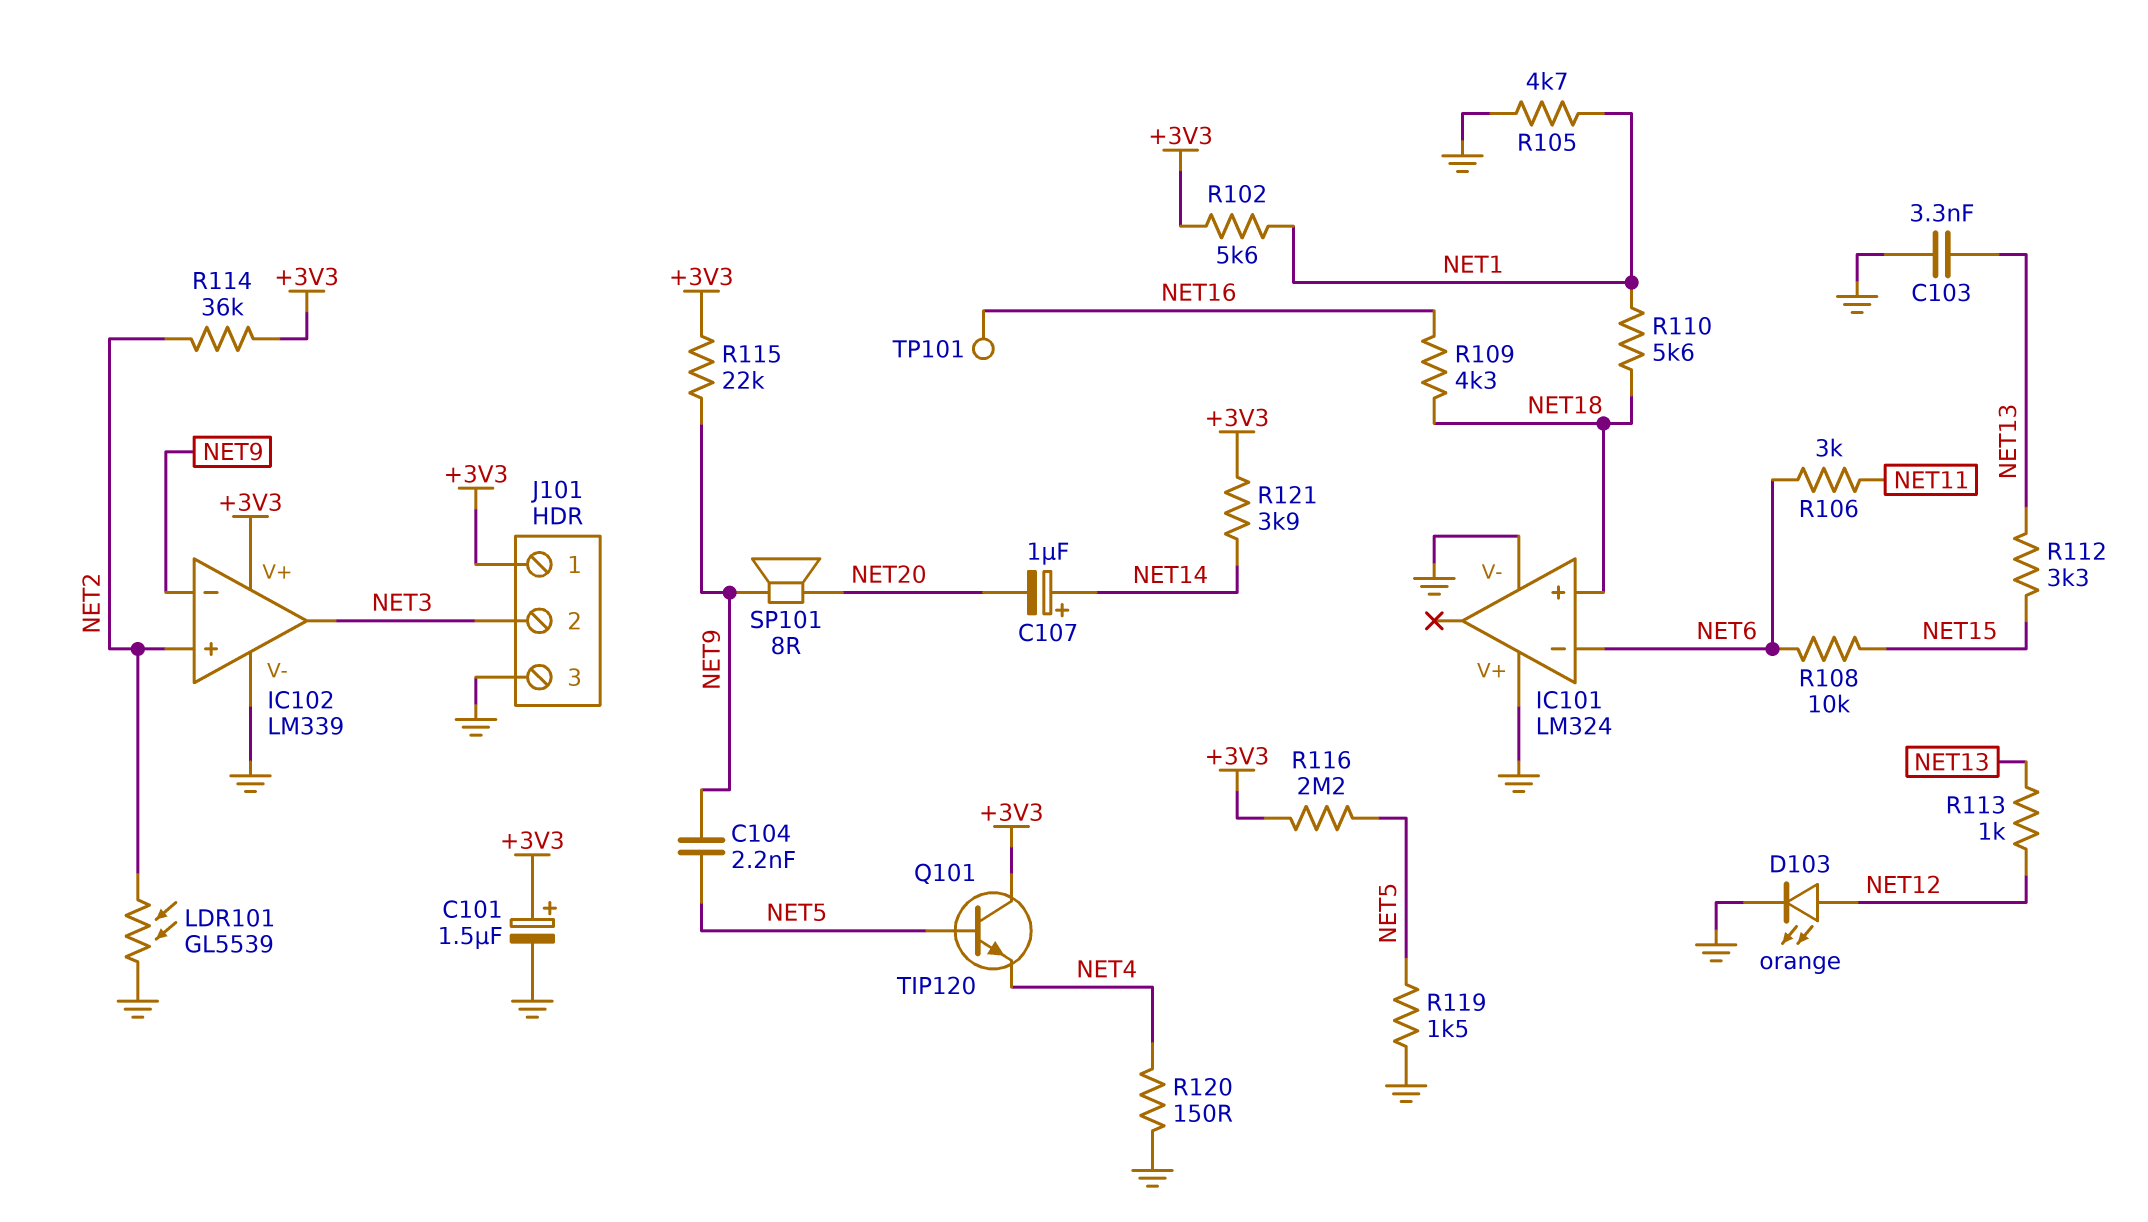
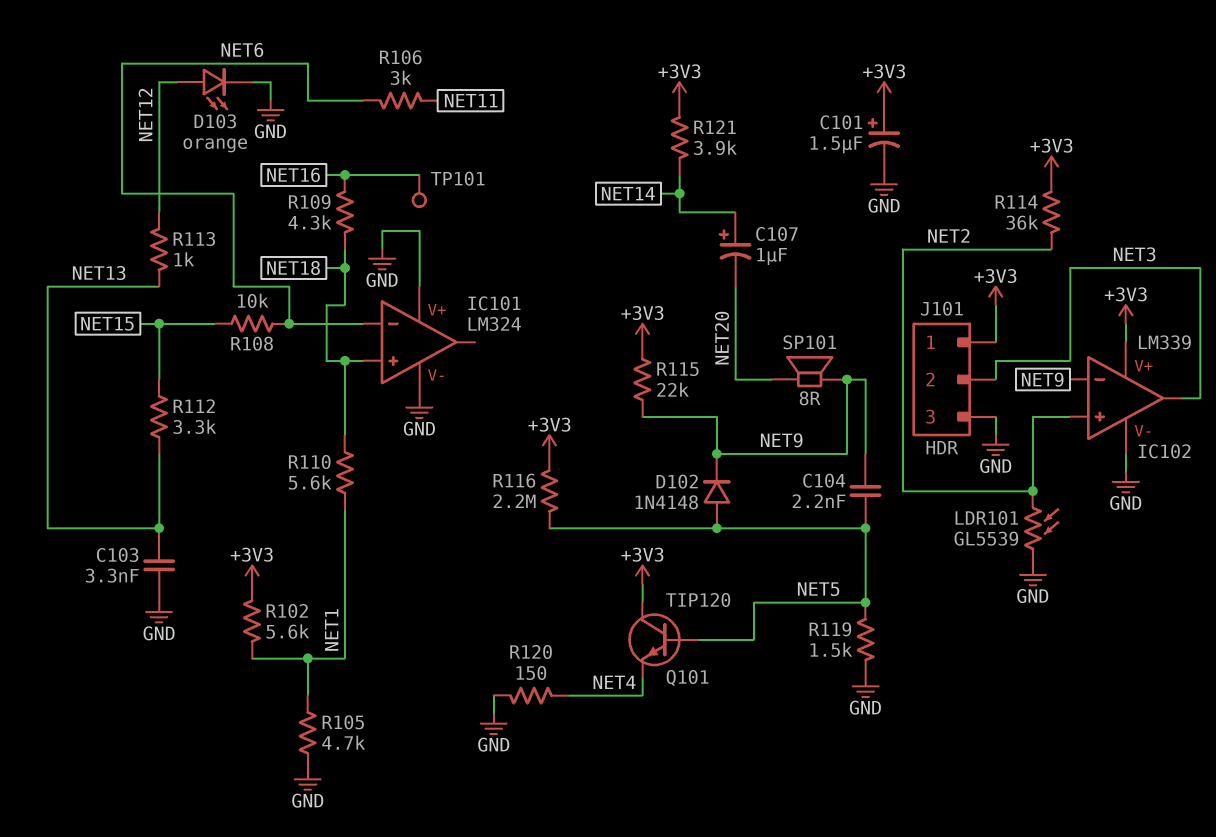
D102: none -> diode 1N4148 (A NET5, K NET9)

